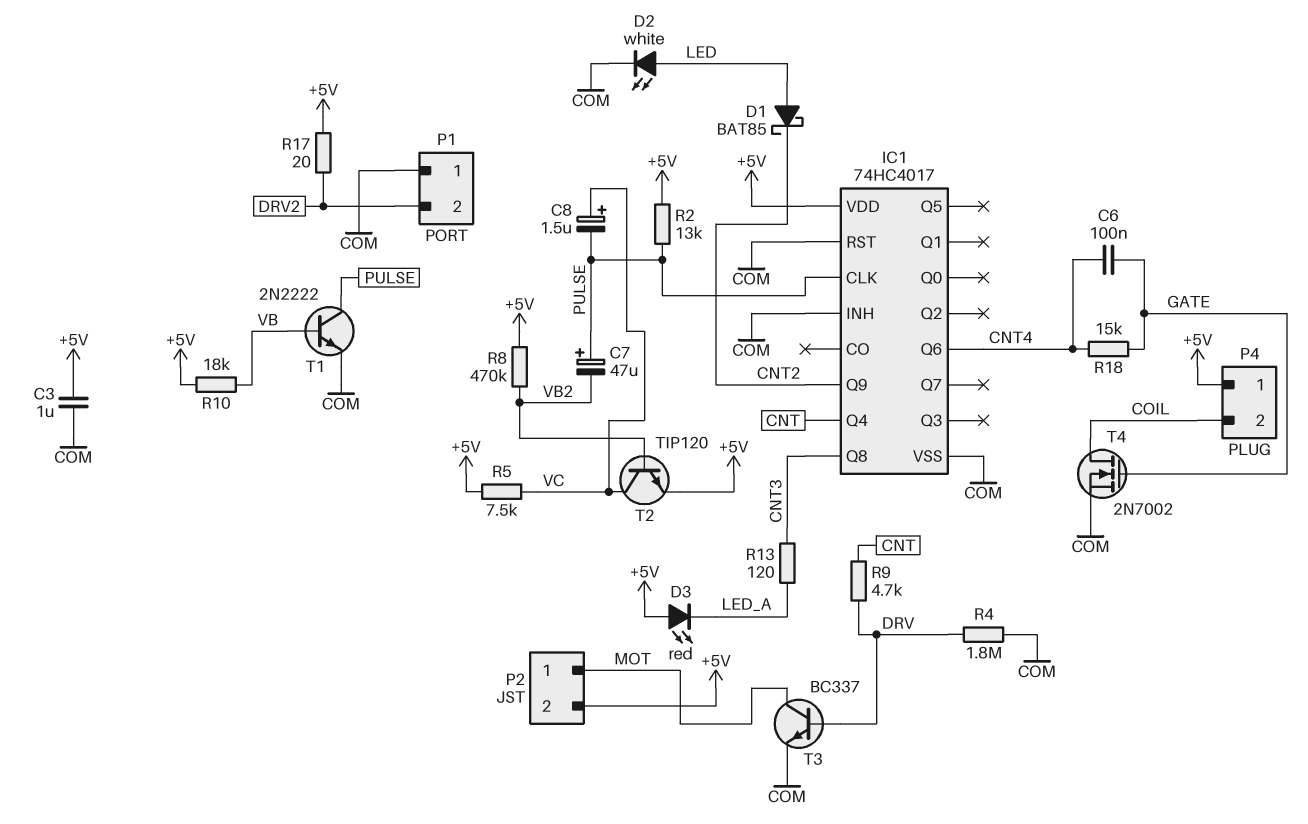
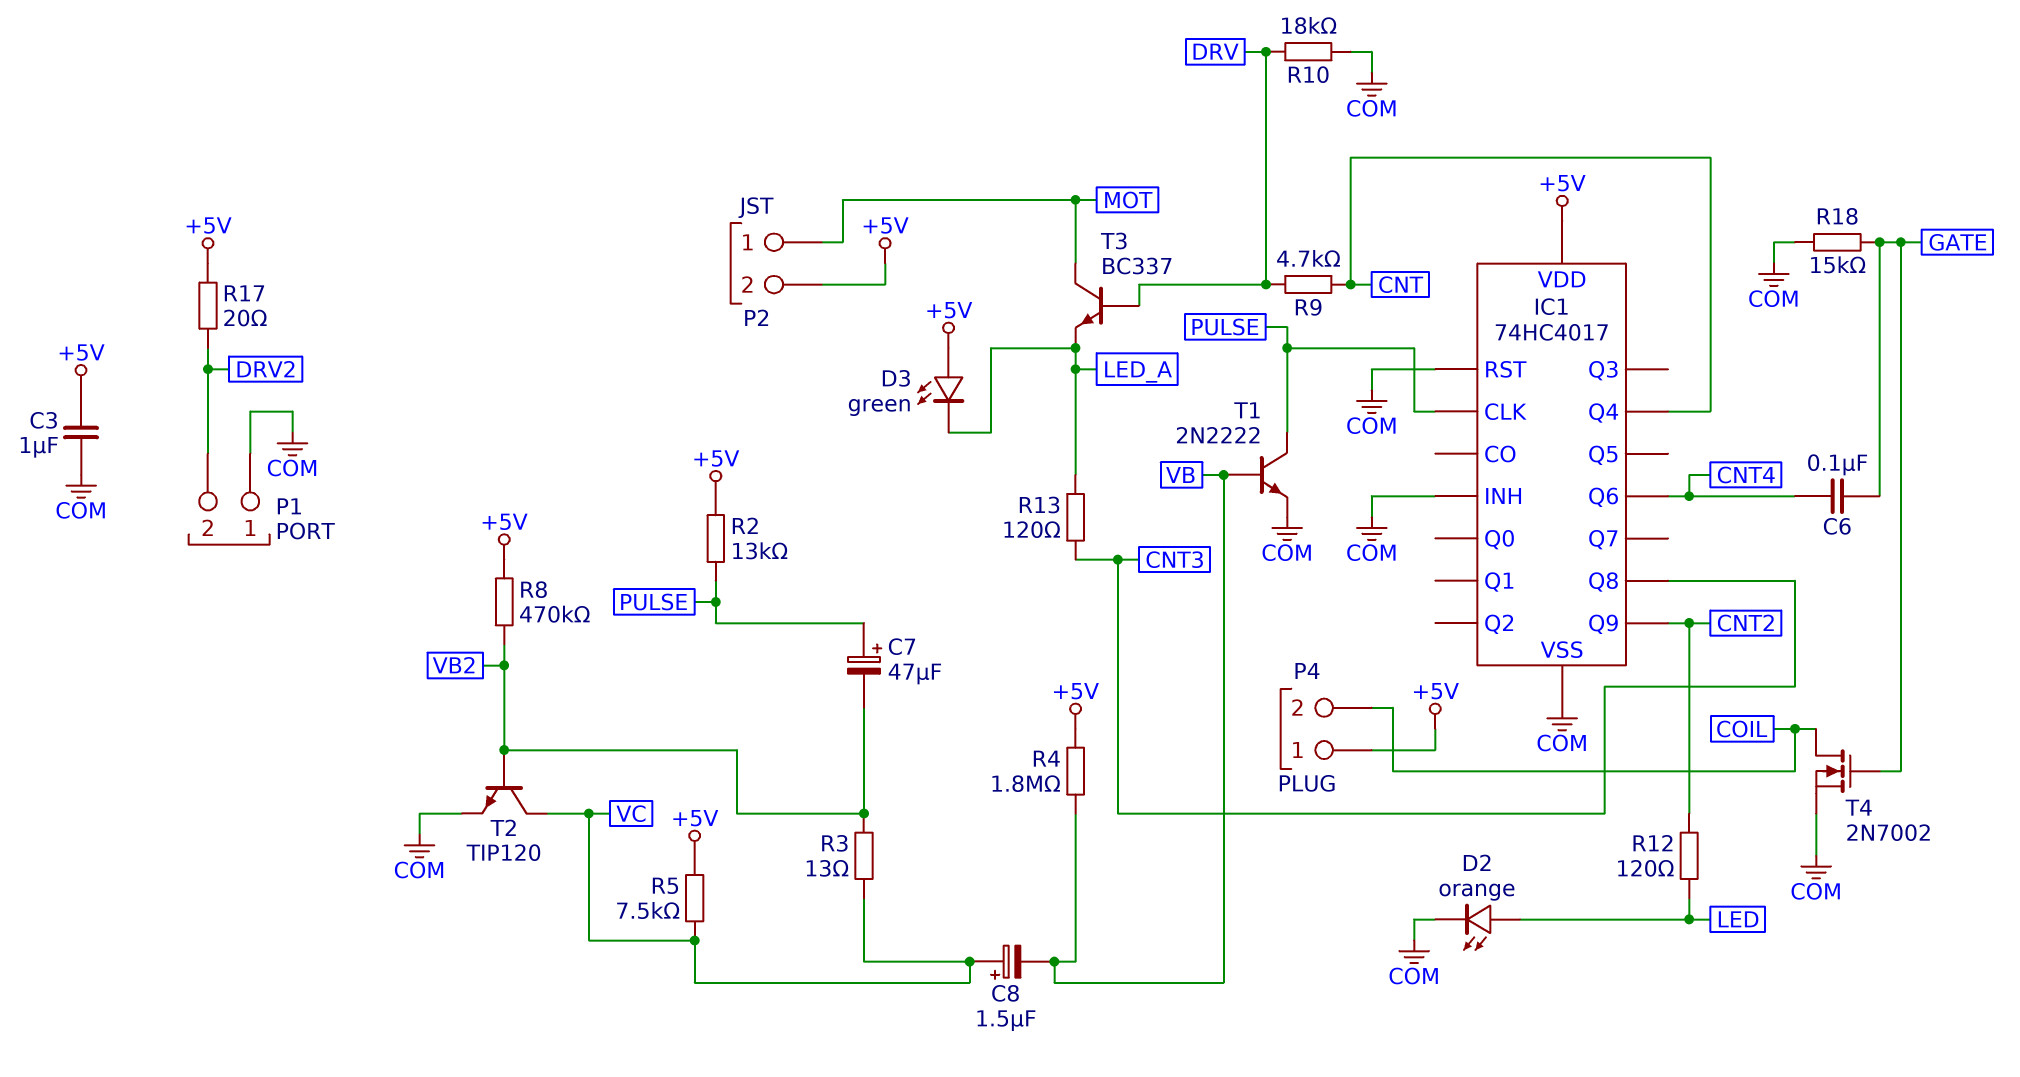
C8: 1.5uF (plus VC, minus PULSE) -> 1.5uF (plus VC, minus VB)
D1: schottky BAT85 (A LED, K CNT2) -> none
D2: LED white (A LED, K COM) -> LED orange (A LED, K COM)
D3: LED red (A +5V, K LED_A) -> LED green (A +5V, K LED_A)
R3: none -> 13 (VB2, VC)
R4: 1.8M (COM, DRV) -> 1.8M (+5V, VB)
R10: 18k (+5V, VB) -> 18k (COM, DRV)
R12: none -> 120 (CNT2, LED)
R18: 15k (CNT4, GATE) -> 15k (COM, GATE)
T2: NPN TIP120 (B VB2, C VC, E +5V) -> NPN TIP120 (B VB2, C VC, E COM)
T3: NPN BC337 (B DRV, C MOT, E COM) -> NPN BC337 (B DRV, C MOT, E LED_A)

